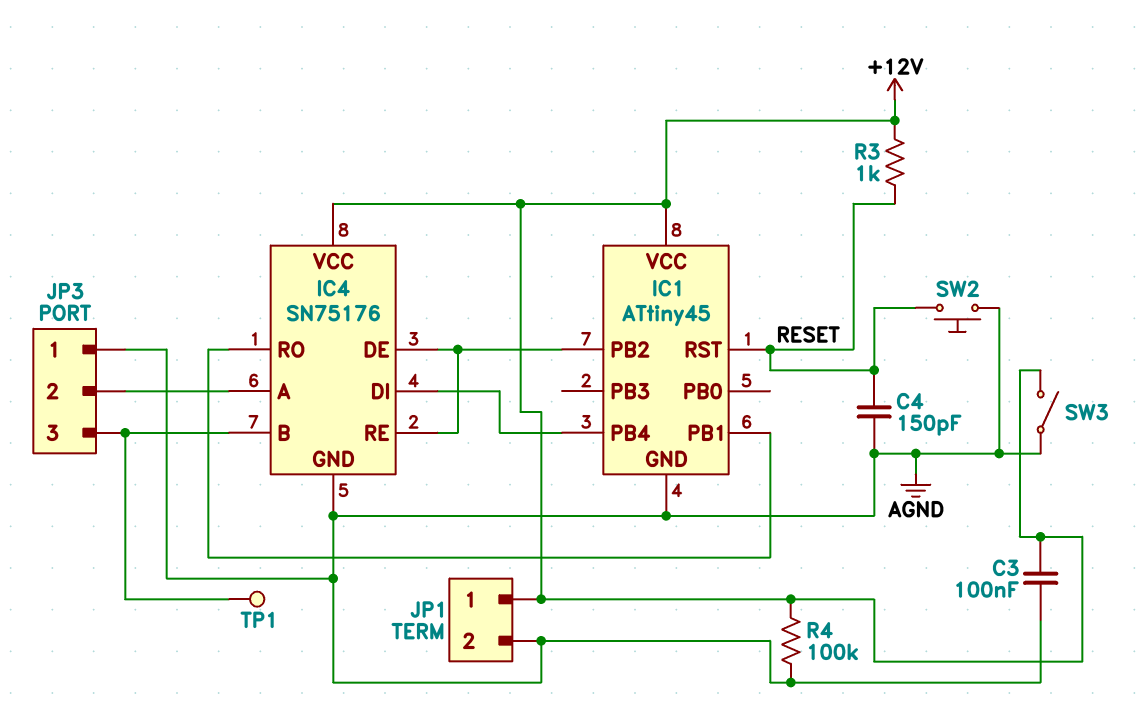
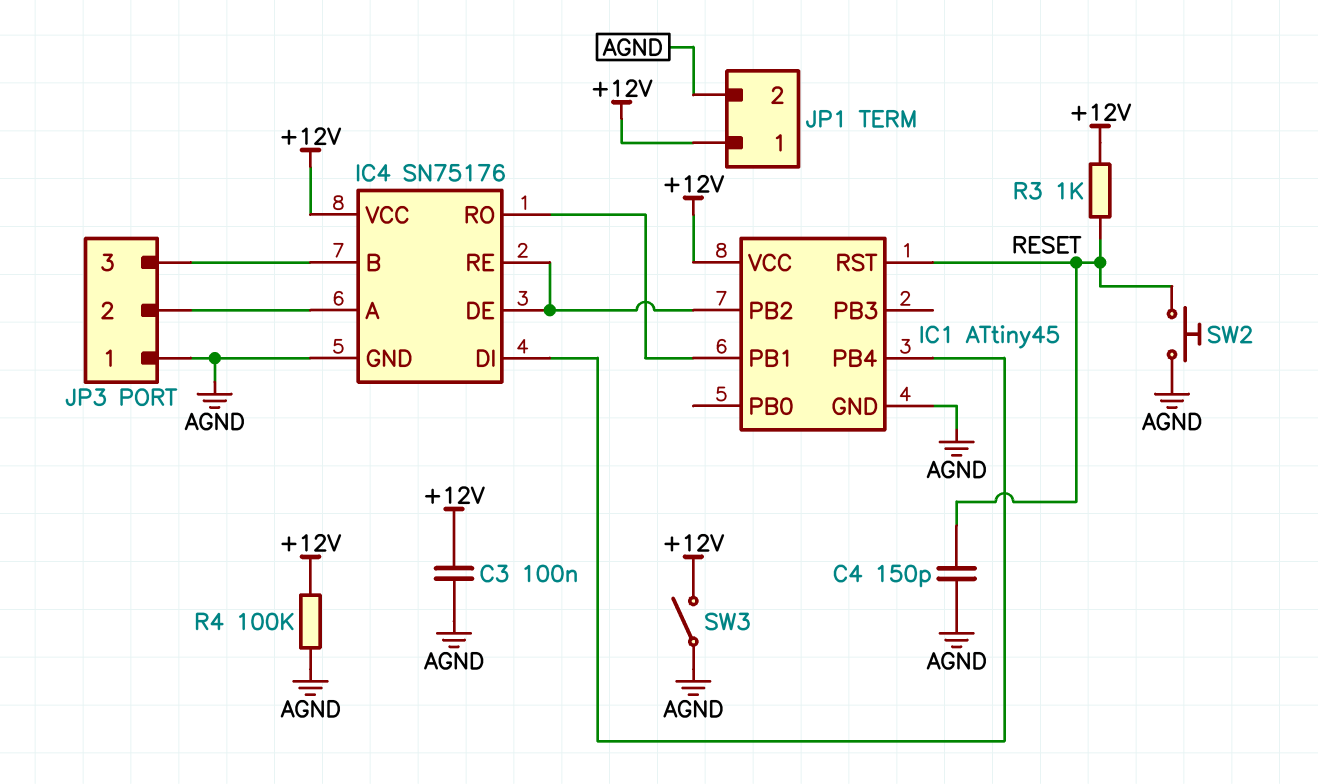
TP1: test point (IC4/B) -> none

